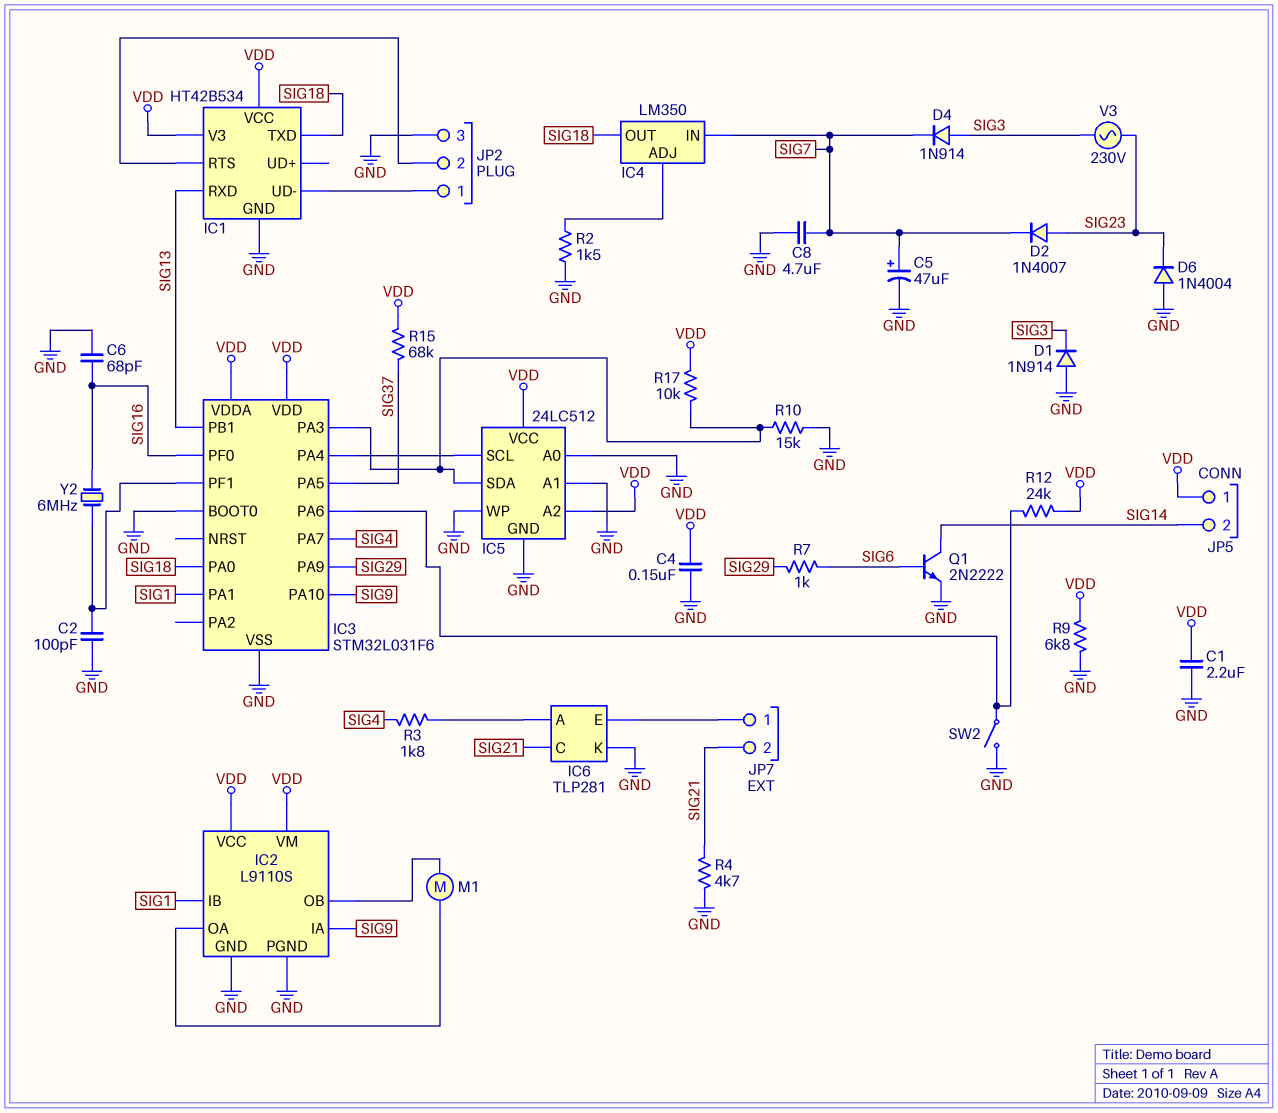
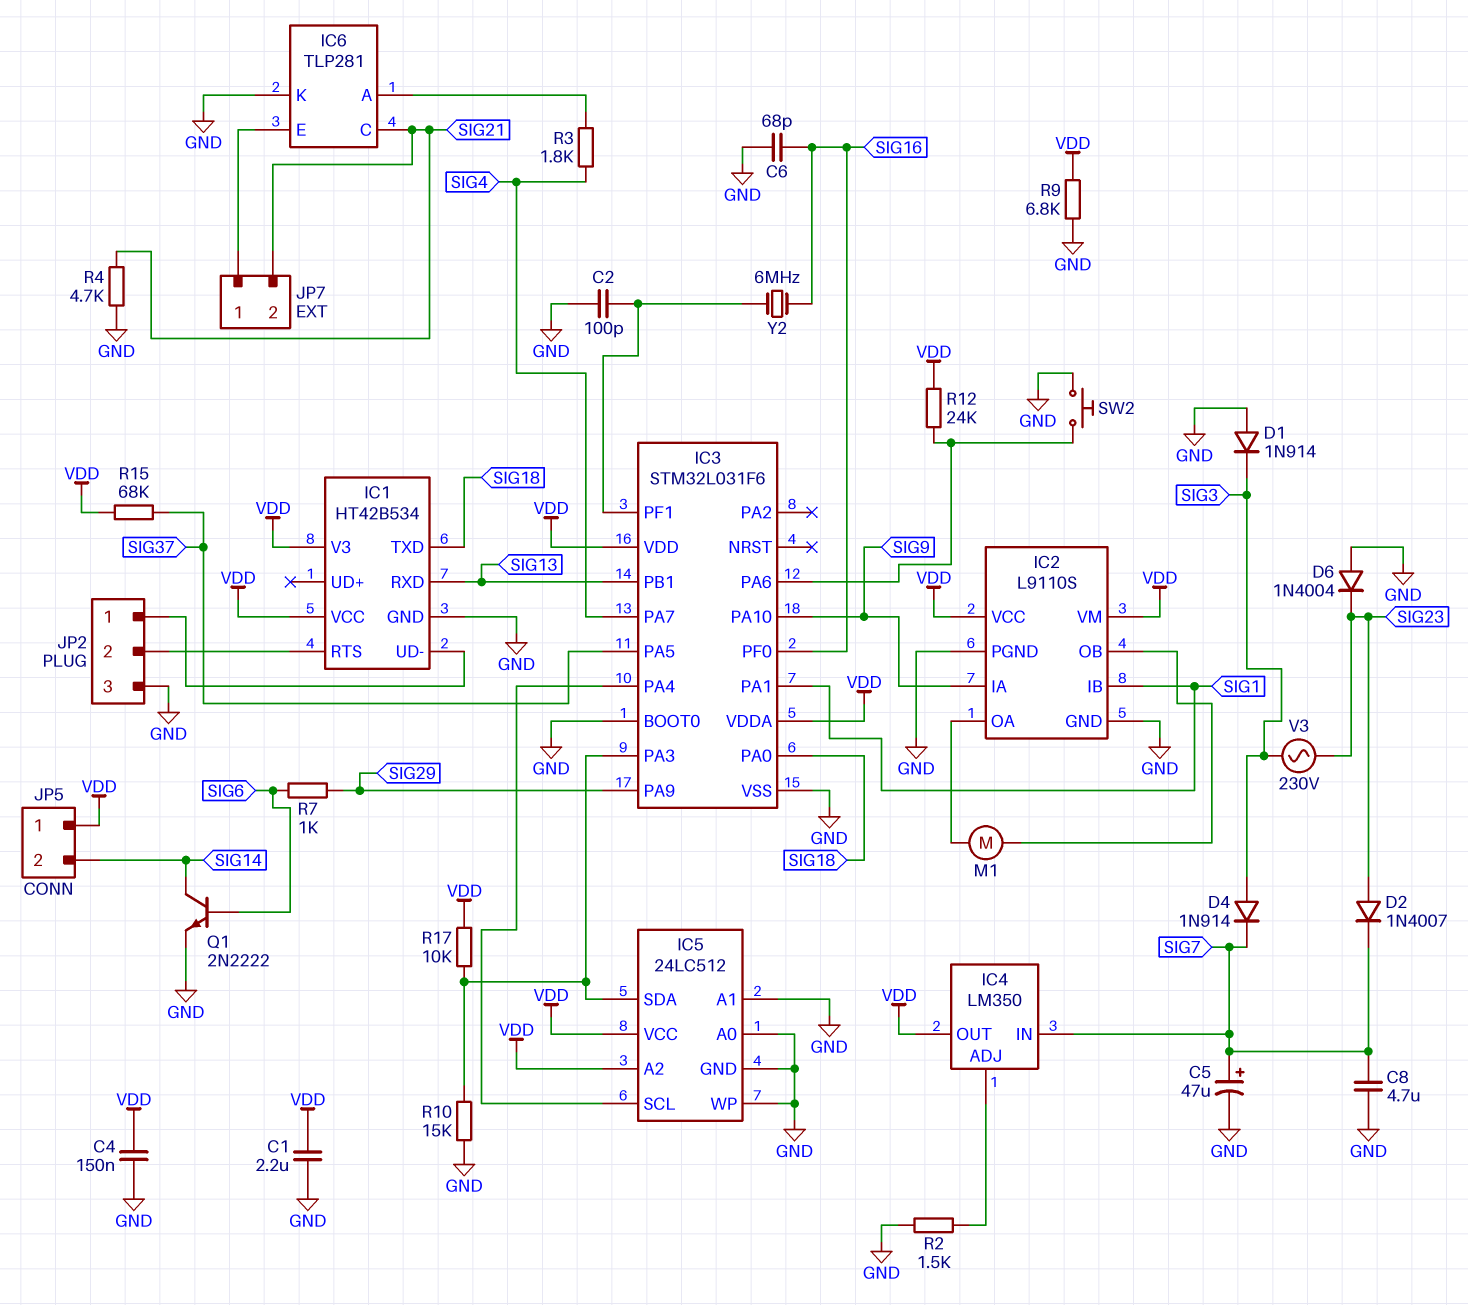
IC4 pin OUT: SIG18 -> VDD
SW2: switch (GND, IC3/PA6) -> button (GND, IC3/PA6)

